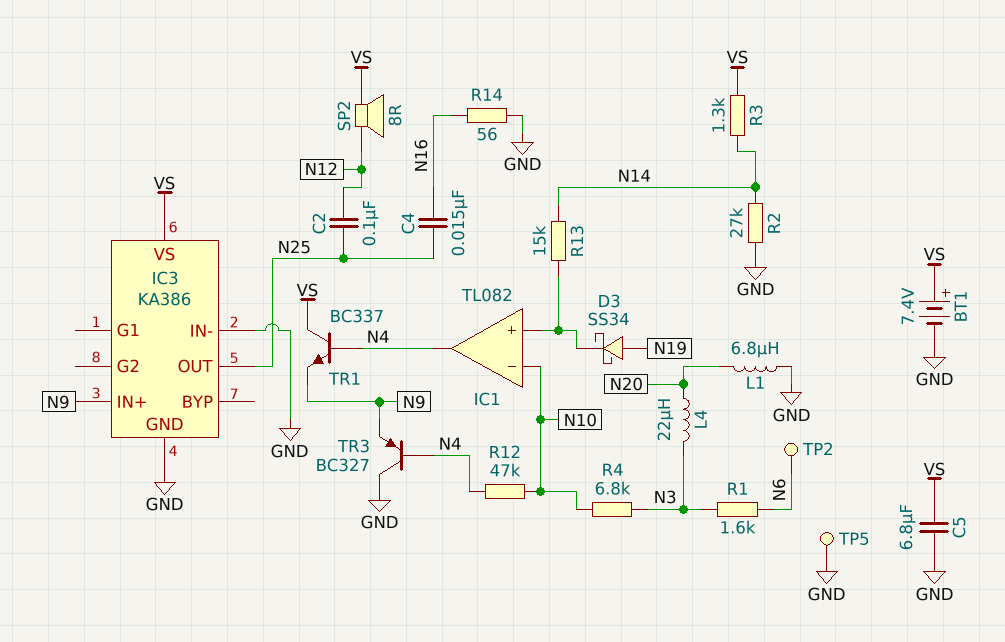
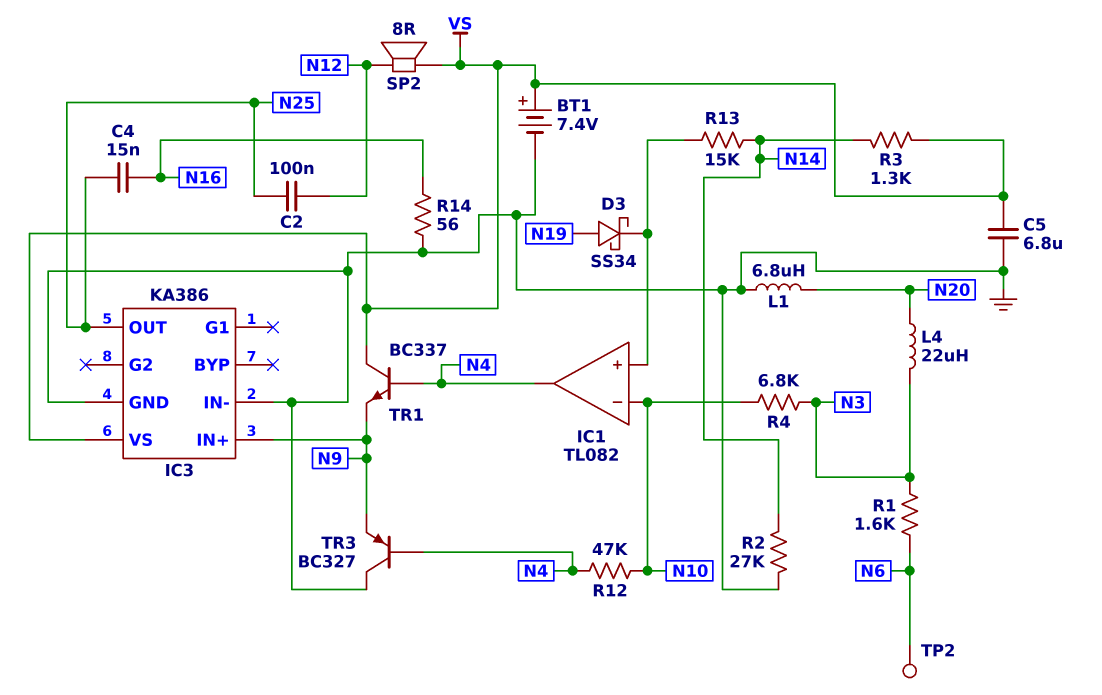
TP5: test point (GND) -> none

